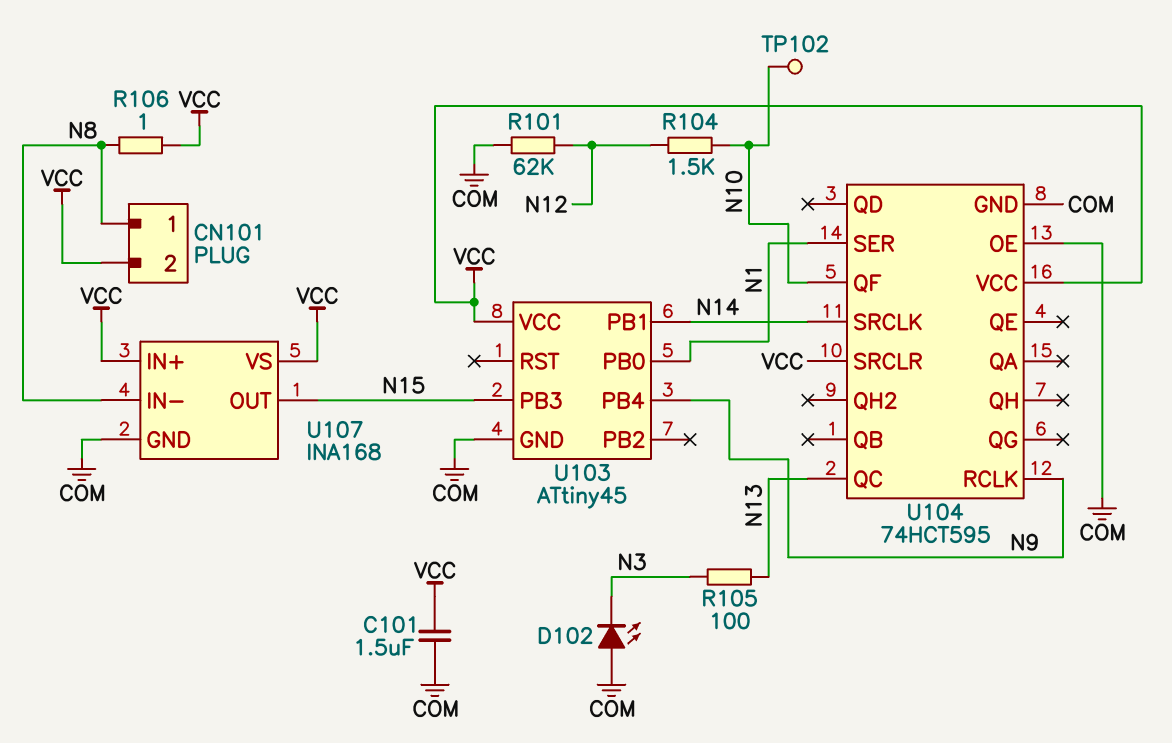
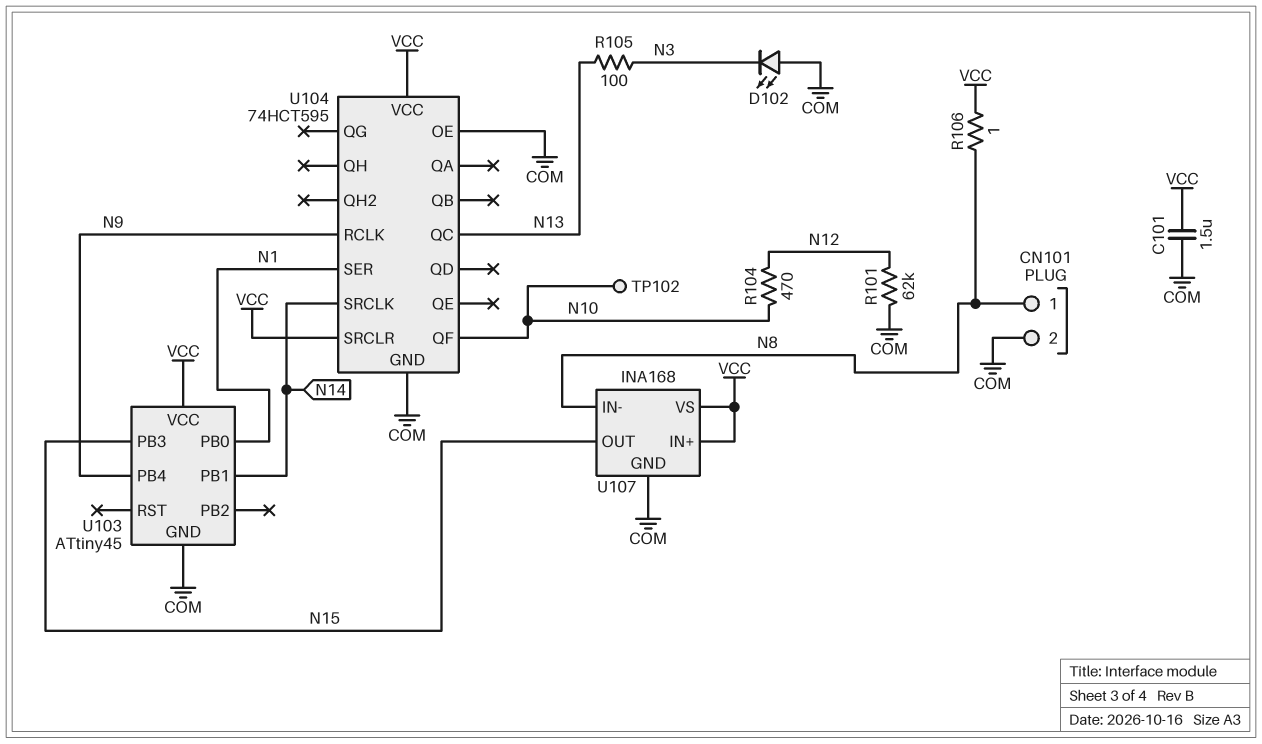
CN101 pin 2: VCC -> COM
R104: 1.5k (N10, N12) -> 470 (N10, N12)

